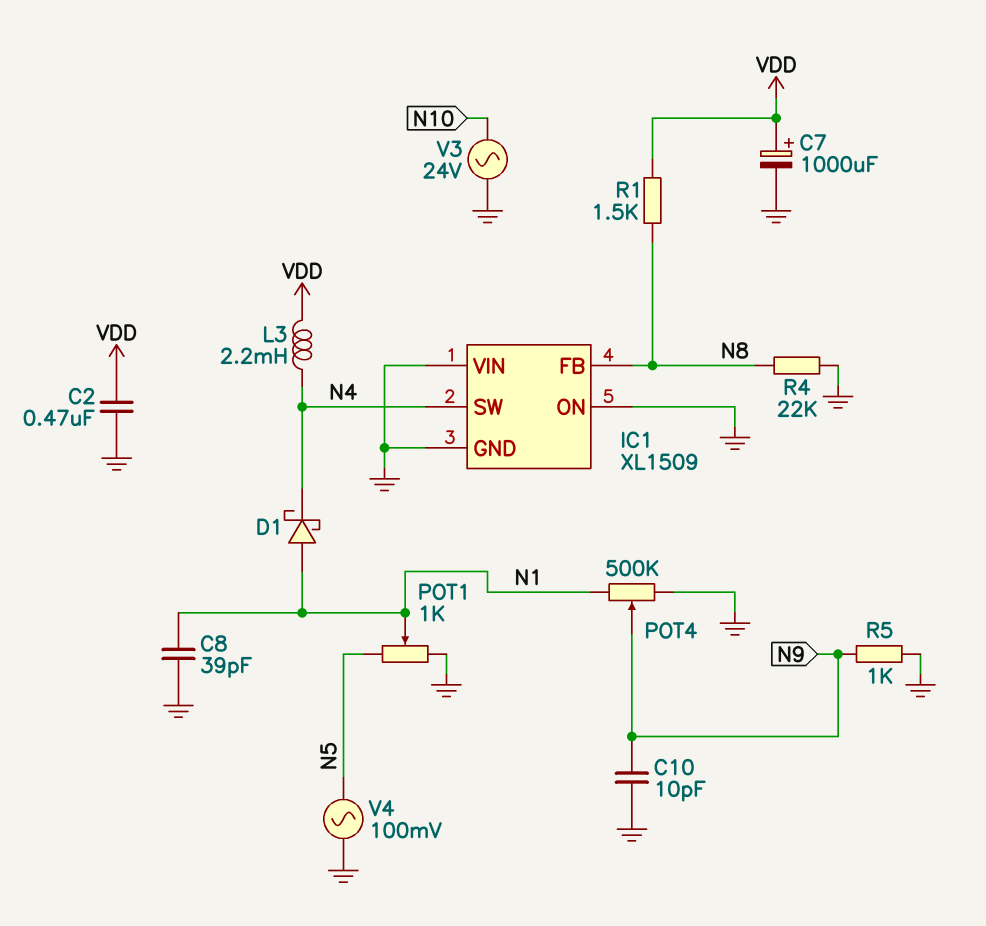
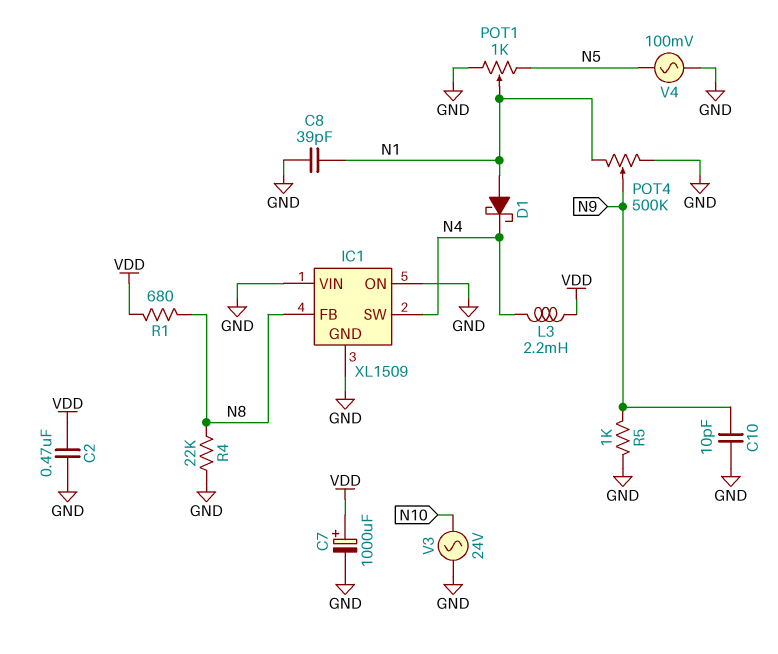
R1: 1.5k (N8, VDD) -> 680 (N8, VDD)

